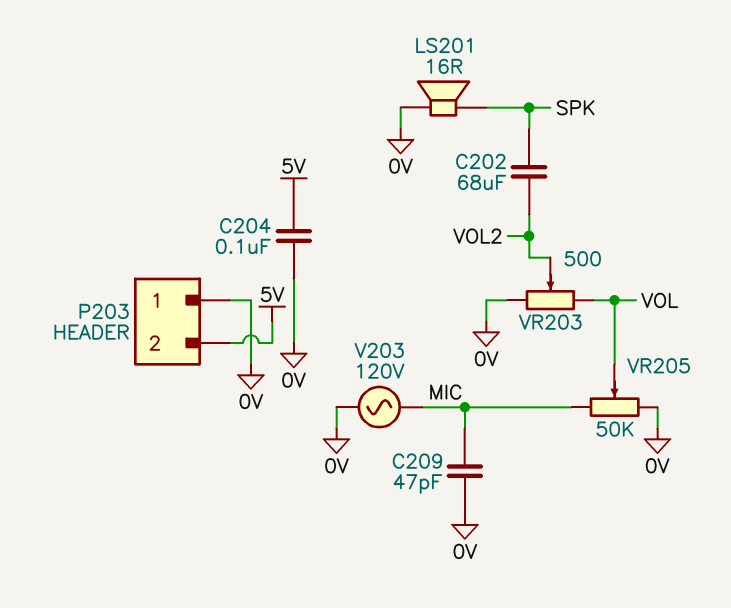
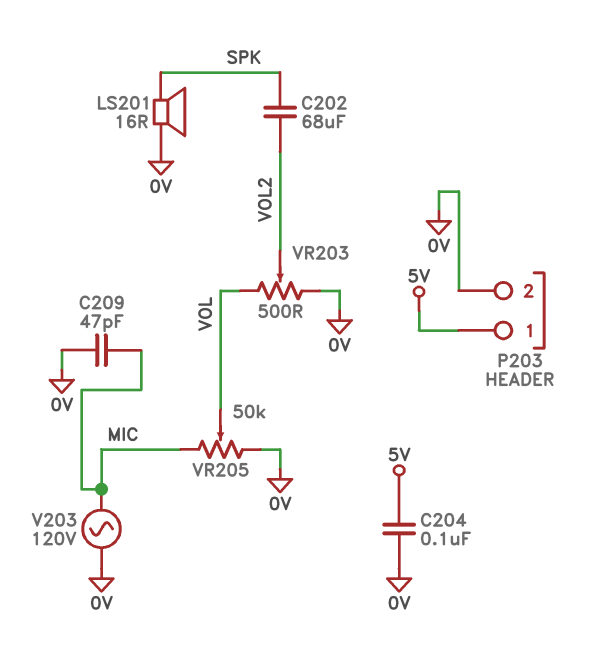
P203 pin 1: 0V -> 5V
P203 pin 2: 5V -> 0V

